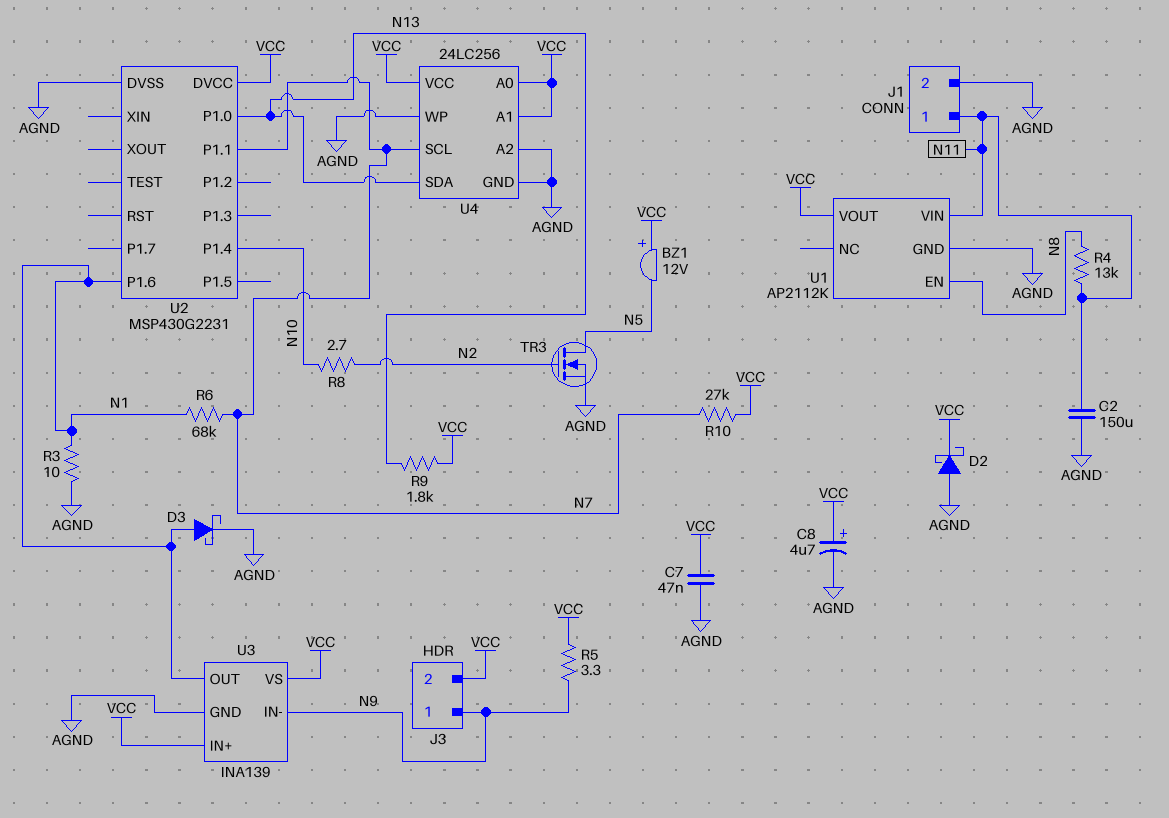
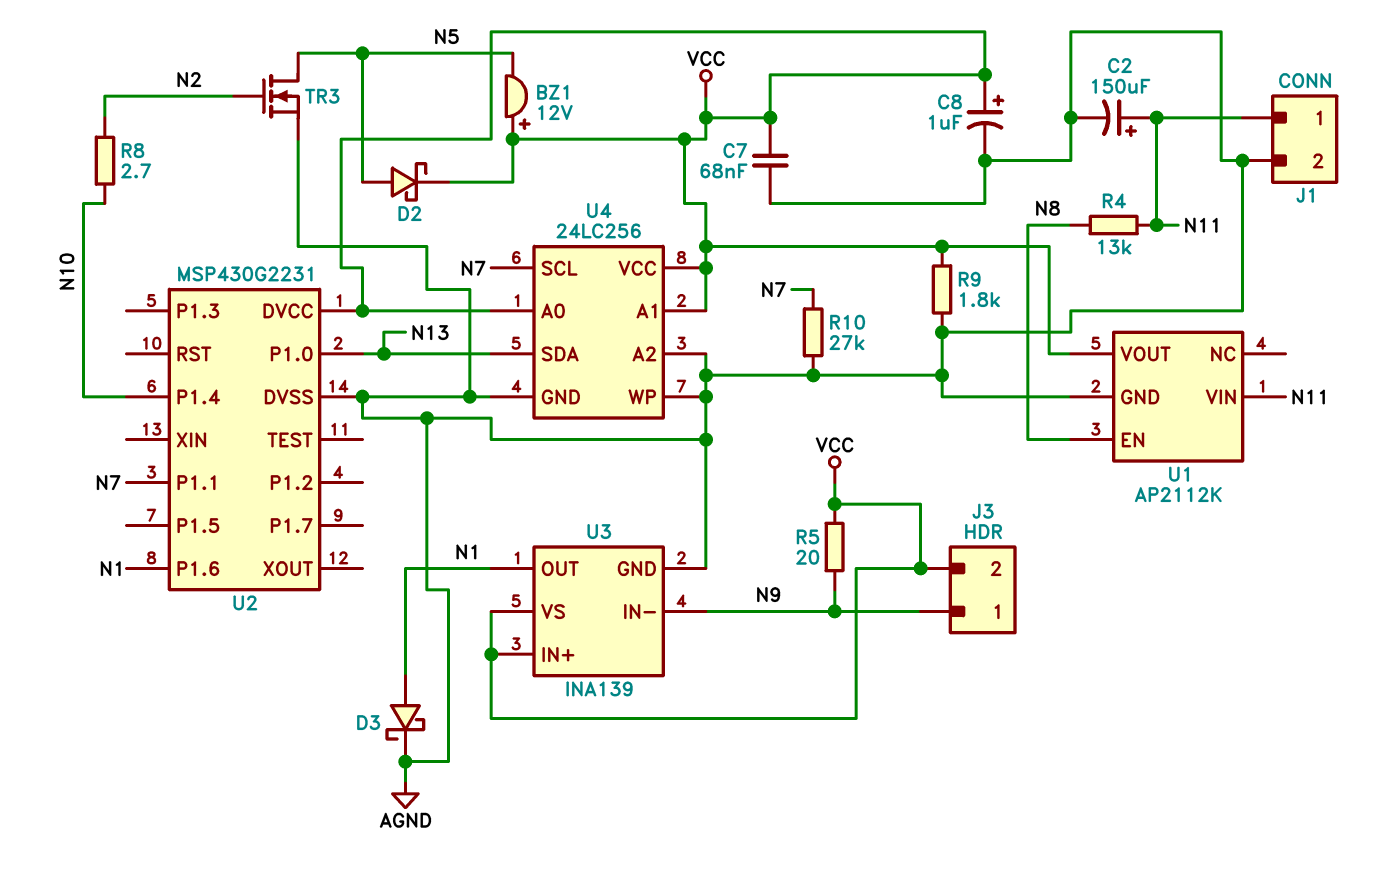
C2: 150uF (AGND, N11) -> 150uF (plus N11, minus AGND)
C7: 47nF (AGND, VCC) -> 68nF (AGND, VCC)
C8: 4.7uF (plus VCC, minus AGND) -> 1uF (plus VCC, minus AGND)
D2: schottky (A AGND, K VCC) -> schottky (A N5, K VCC)
R3: 10 (AGND, N1) -> none
R5: 3.3 (N9, VCC) -> 20 (N9, VCC)
R6: 68k (N1, N7) -> none
R9: 1.8k (N13, VCC) -> 1.8k (AGND, VCC)
R10: 27k (N7, VCC) -> 27k (AGND, N7)

